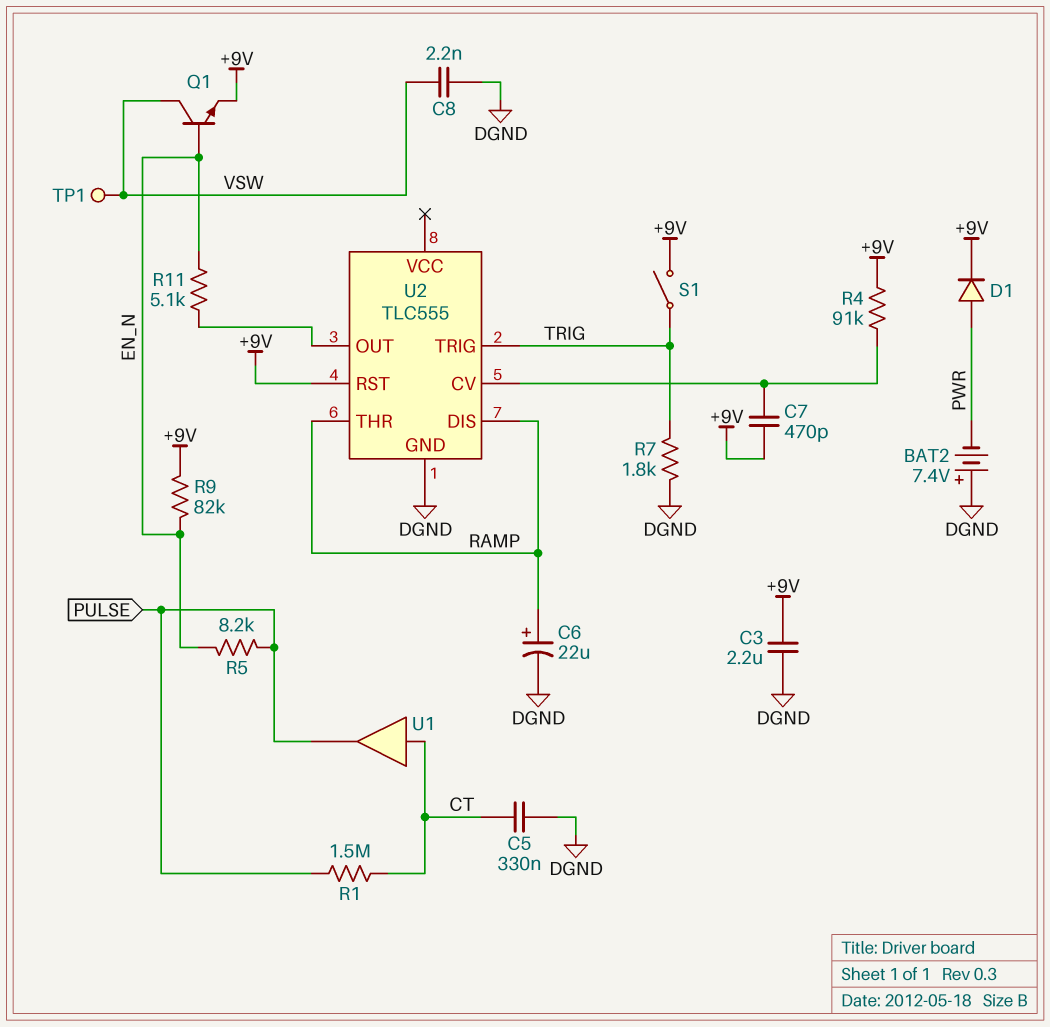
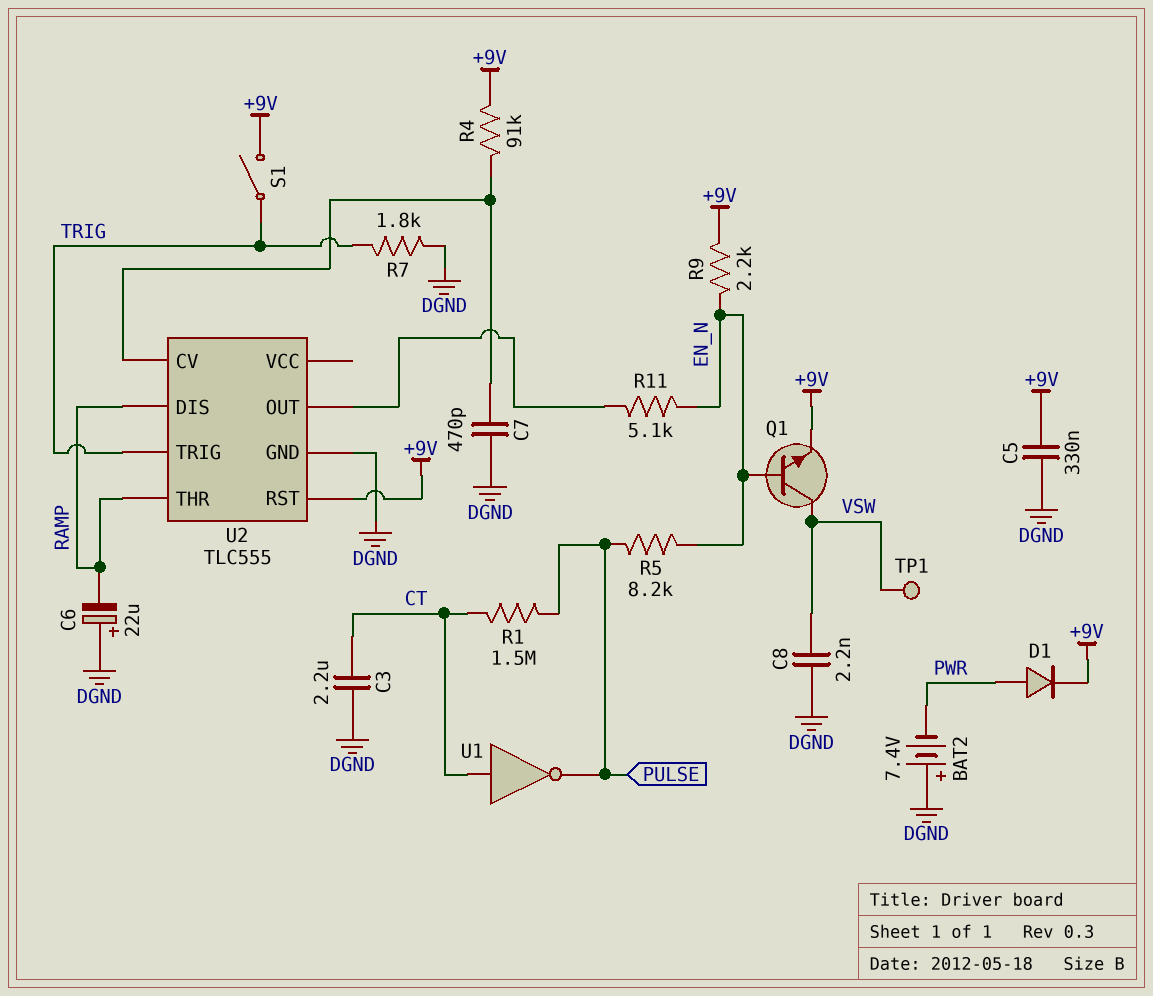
C3: 2.2uF (+9V, DGND) -> 2.2uF (CT, DGND)
C5: 330nF (CT, DGND) -> 330nF (+9V, DGND)
C6: 22uF (plus RAMP, minus DGND) -> 22uF (plus DGND, minus RAMP)
C7: 470pF (+9V, U2/CV) -> 470pF (DGND, U2/CV)
R9: 82k (+9V, EN_N) -> 2.2k (+9V, EN_N)
U1: buffer (in CT, out PULSE) -> NOT (in CT, out PULSE)

